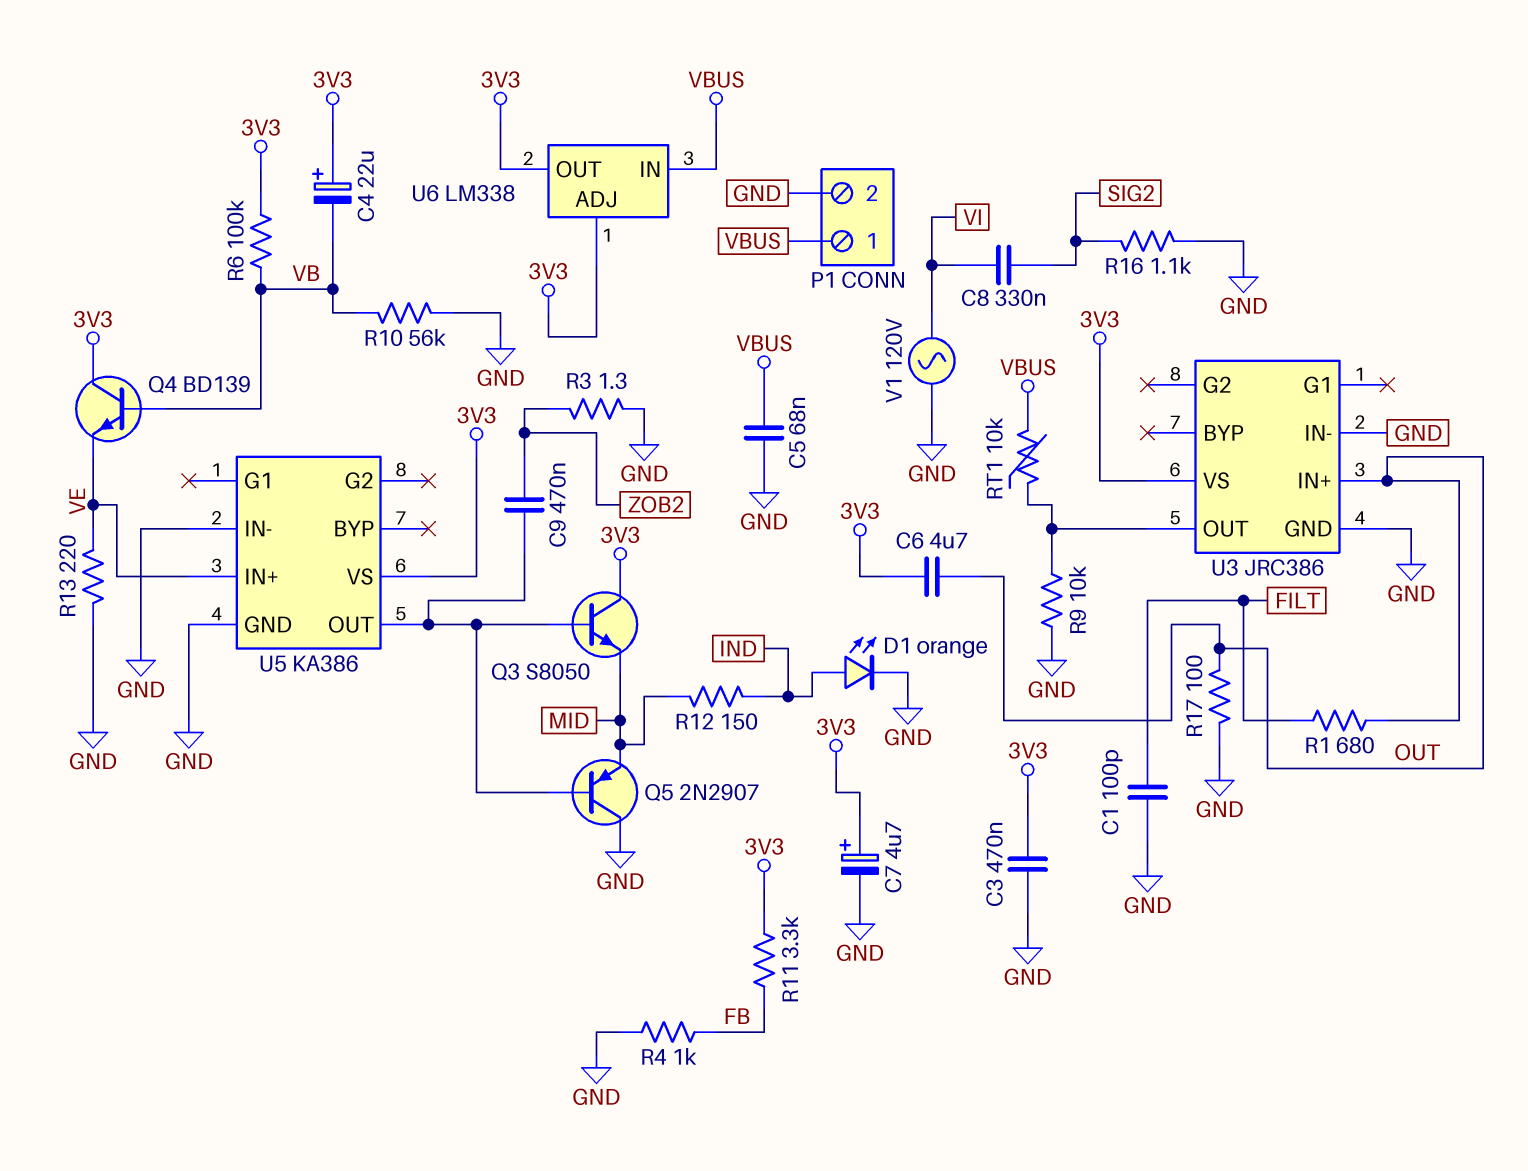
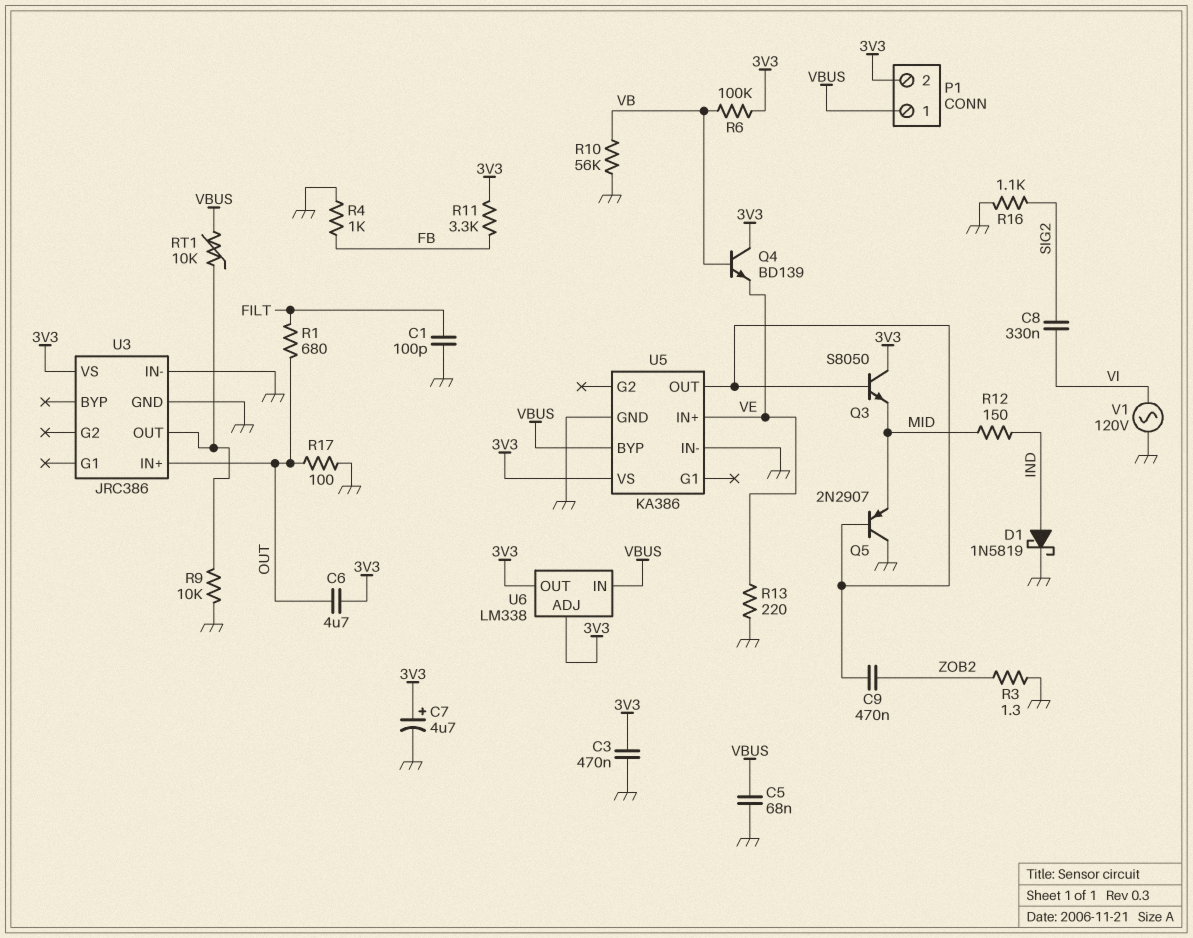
C4: 22uF (plus 3V3, minus VB) -> none
D1: LED orange (A IND, K GND) -> schottky 1N5819 (A IND, K GND)
P1 pin 2: GND -> 3V3
U5 pin BYP: none -> VBUS

